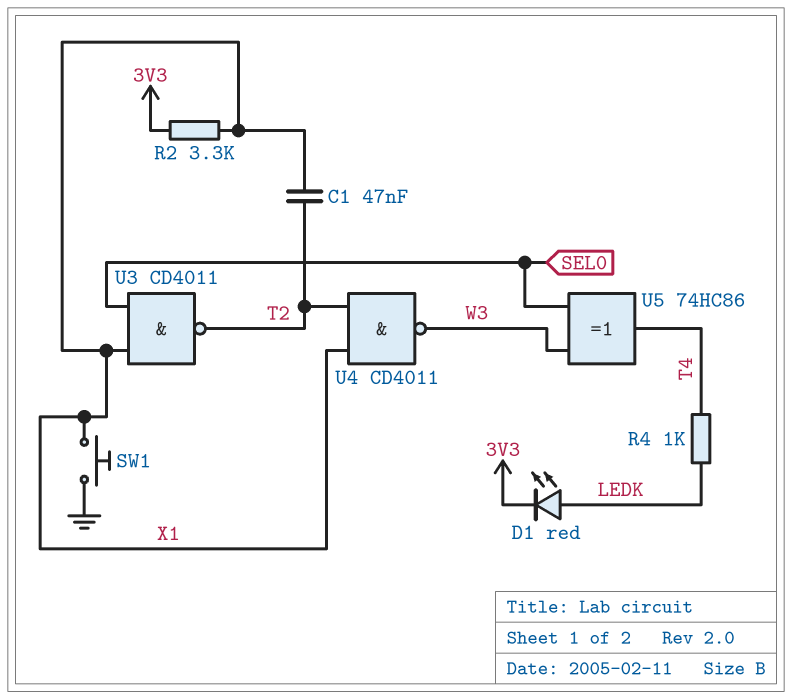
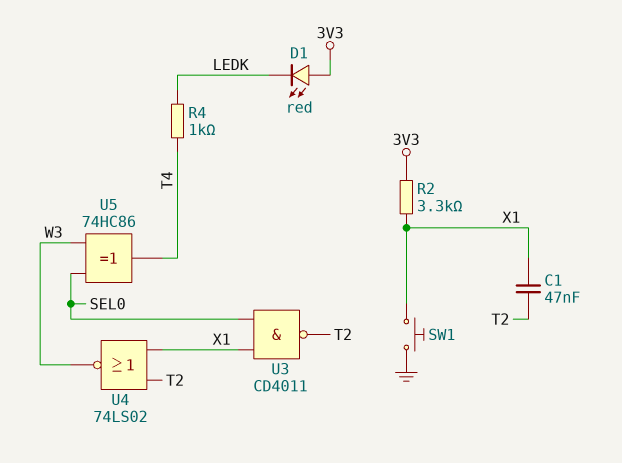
D1: LED red (A LEDK, K 3V3) -> LED red (A 3V3, K LEDK)
U4: NAND CD4011 (in T2, in X1, out W3) -> NOR 74LS02 (in T2, in X1, out W3)

